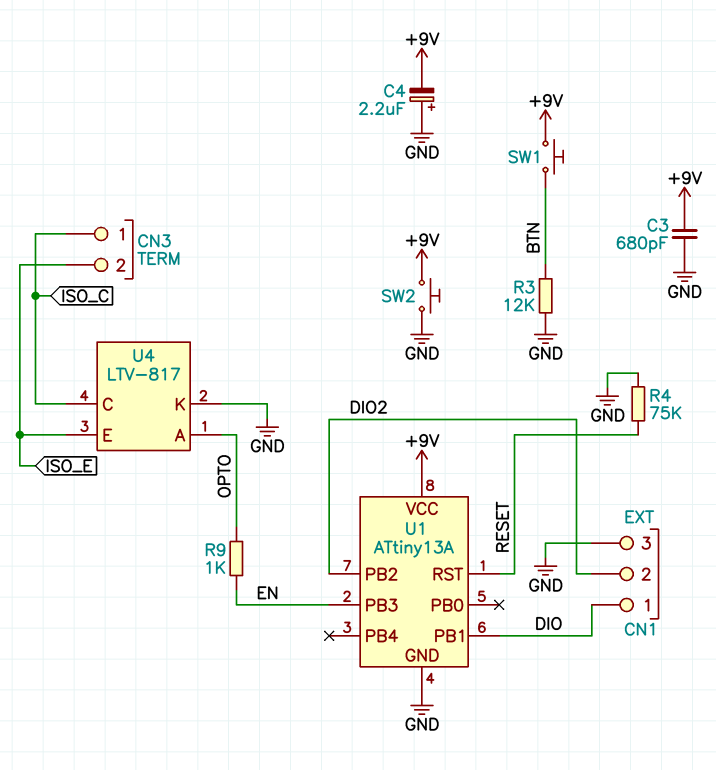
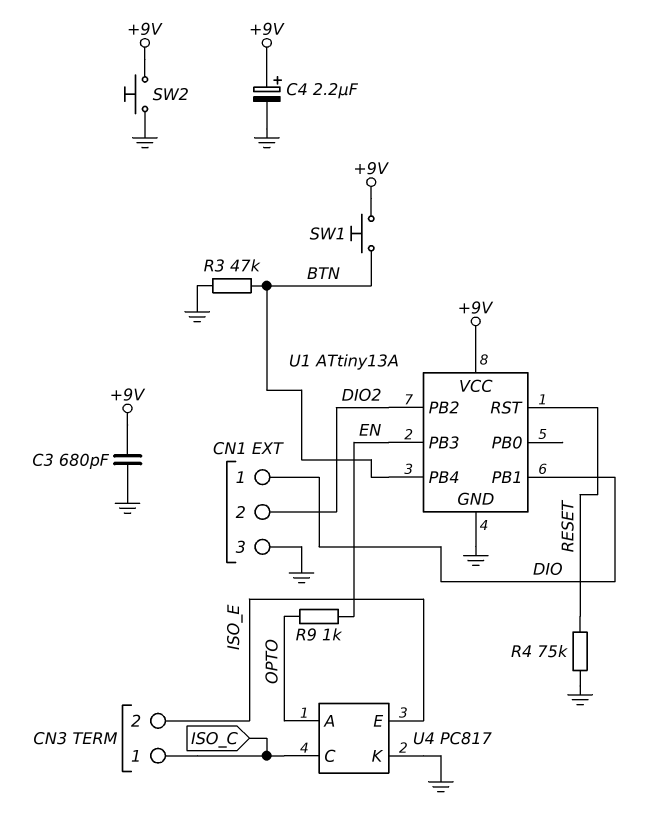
C4: 2.2uF (plus GND, minus +9V) -> 2.2uF (plus +9V, minus GND)
R3: 12k (BTN, GND) -> 47k (BTN, GND)
U1 pin PB4: none -> BTN
U4: LTV-817 -> PC817

